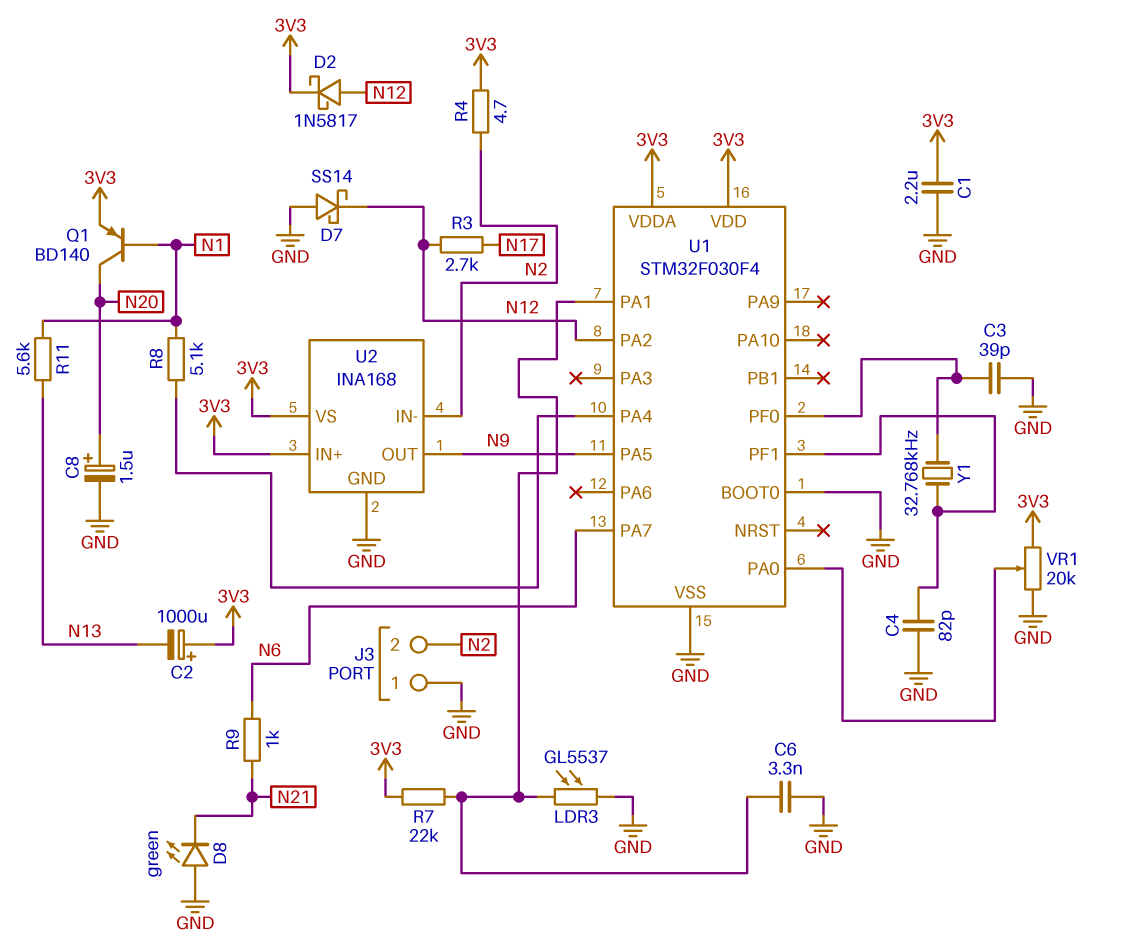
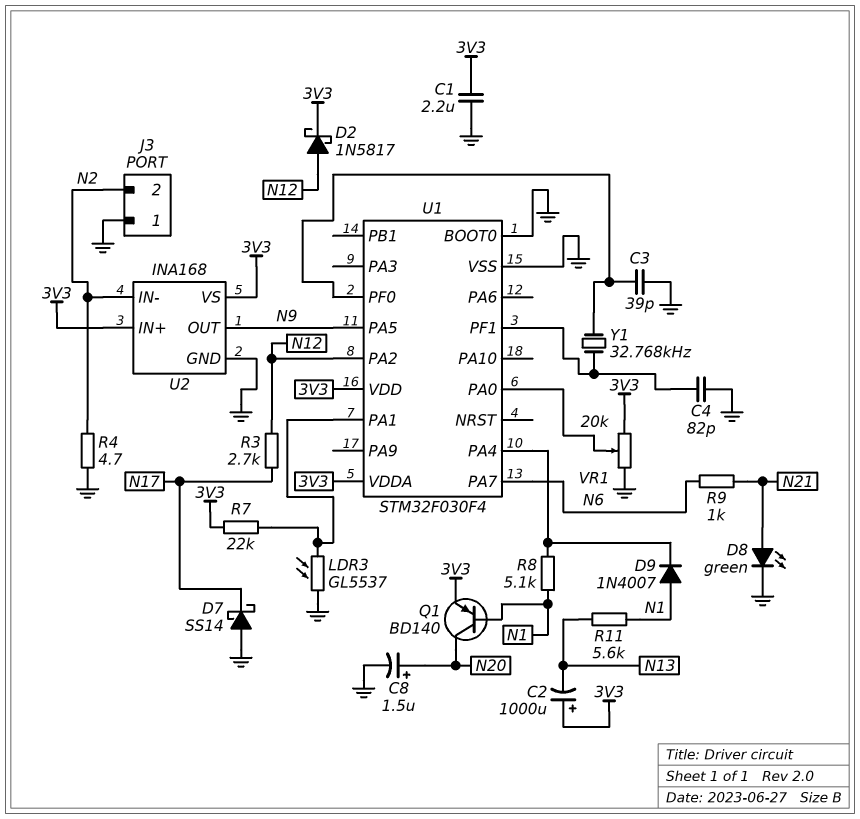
C6: 3.3nF (GND, U1/PA1) -> none
D7: schottky SS14 (A GND, K N12) -> schottky SS14 (A GND, K N17)
D8: LED green (A GND, K N21) -> LED green (A N21, K GND)
D9: none -> diode 1N4007 (A N1, K U1/PA4)
R4: 4.7 (3V3, N2) -> 4.7 (GND, N2)

